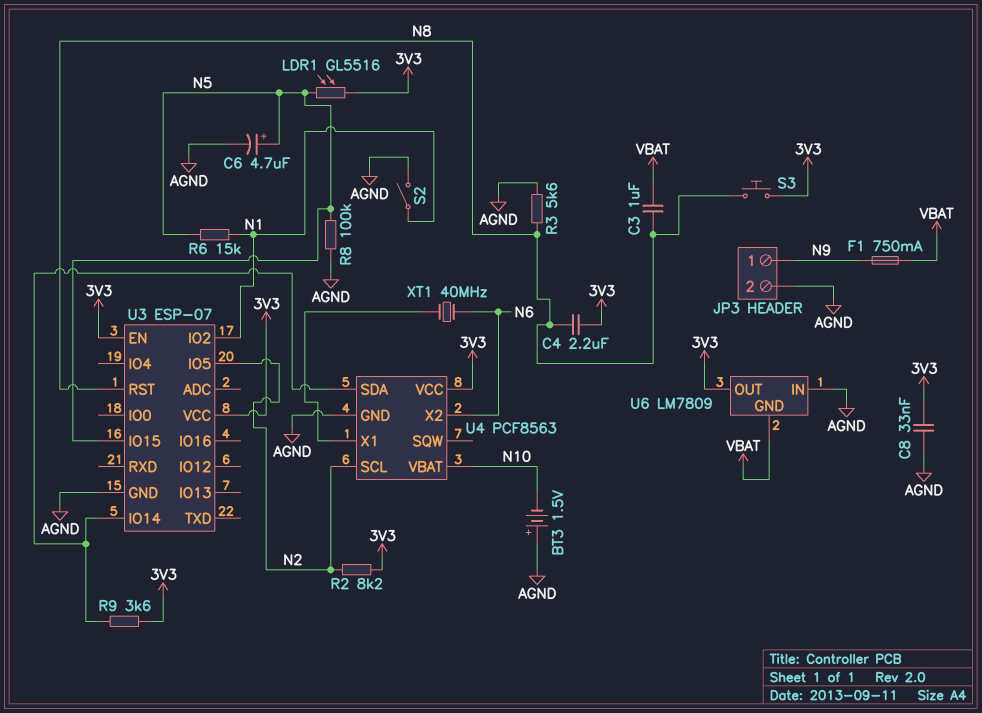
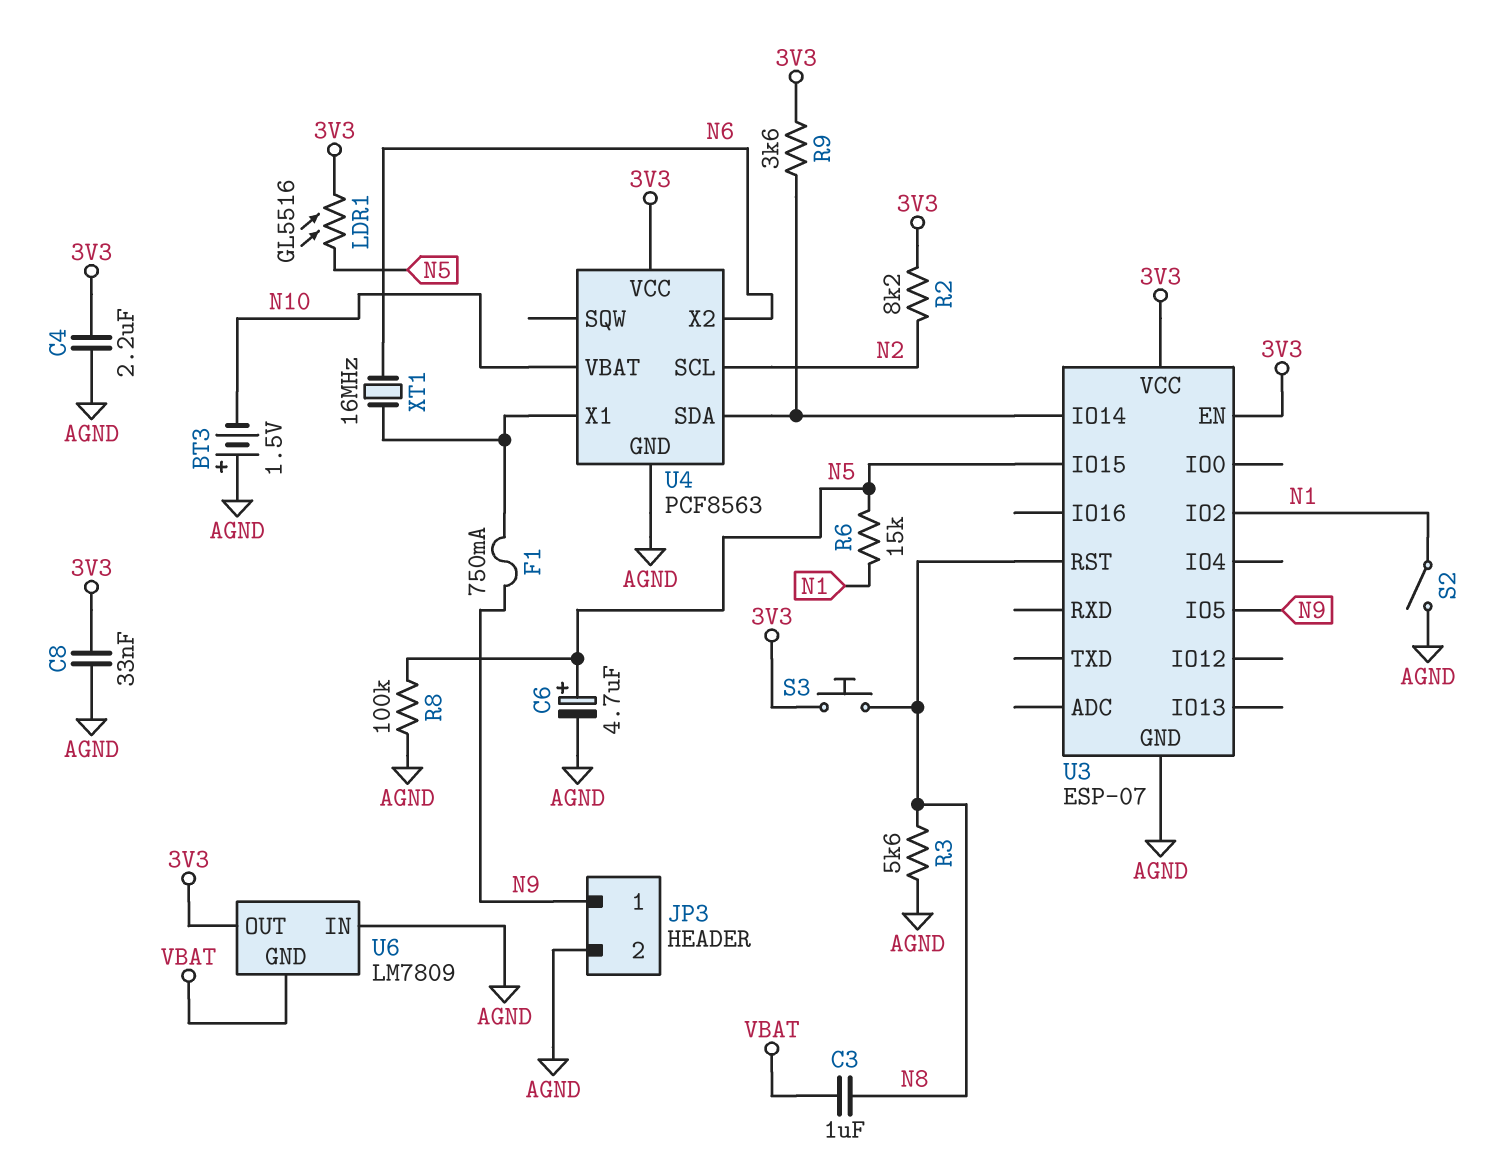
C4: 2.2uF (3V3, N8) -> 2.2uF (3V3, AGND)
F1: 750mA (N9, VBAT) -> 750mA (N9, U4/X1)
U3 pin IO5: N2 -> N9
XT1: 40MHz (N6, U4/X1) -> 16MHz (N6, U4/X1)

